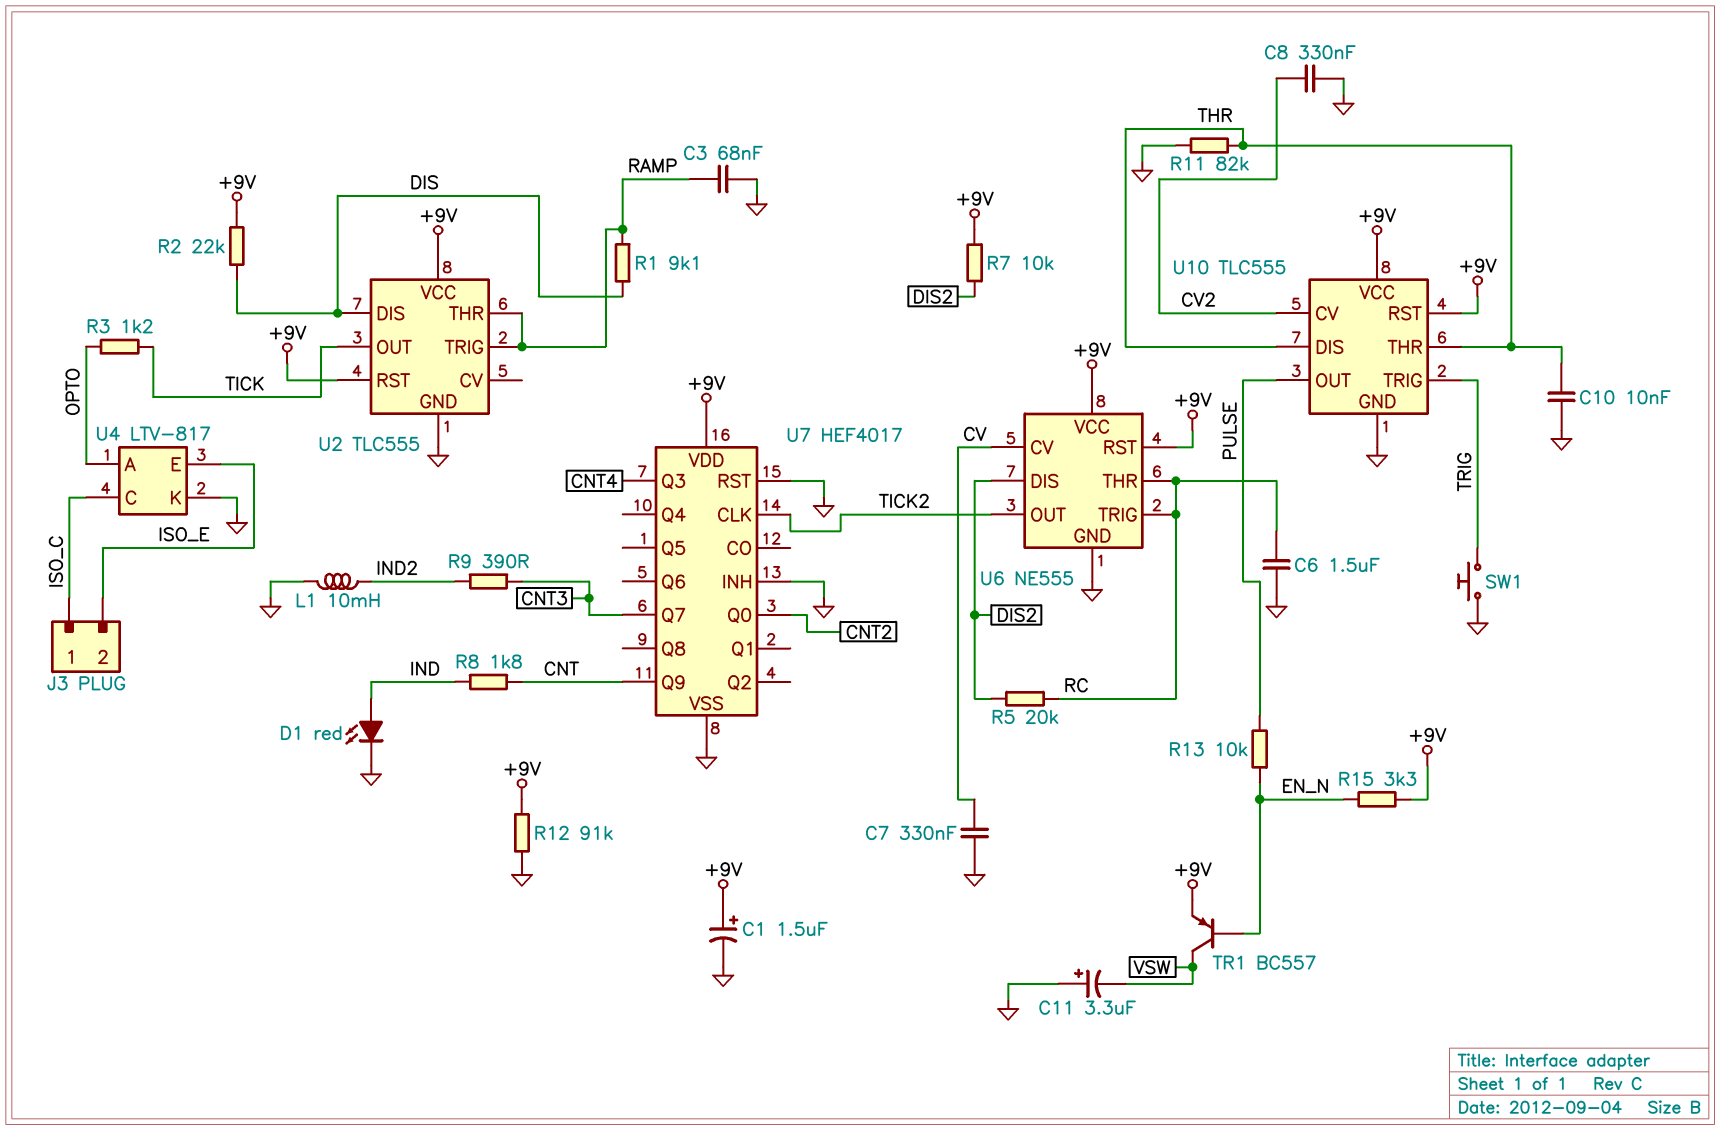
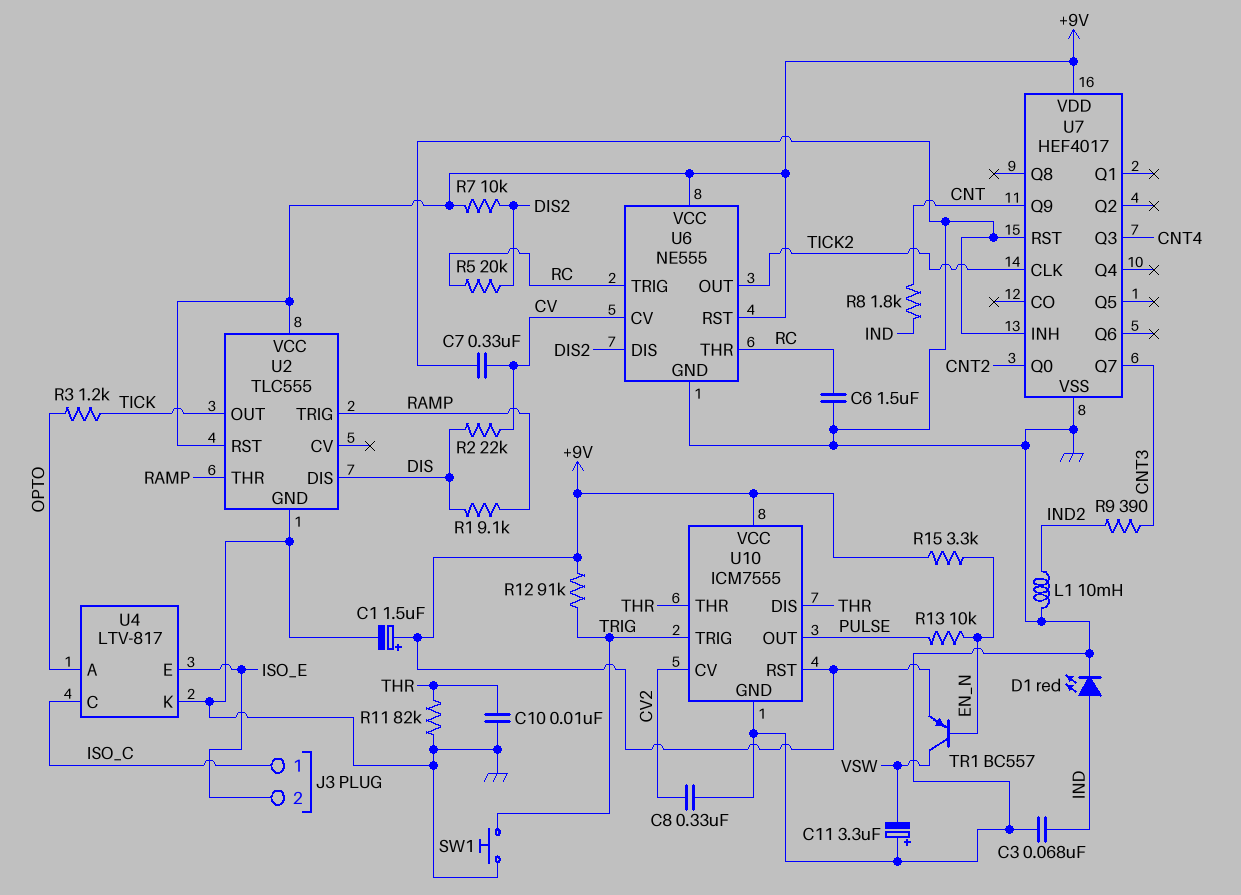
C3: 68nF (GND, RAMP) -> 68nF (GND, IND)
R2: 22k (+9V, DIS) -> 22k (CV, DIS)
R12: 91k (+9V, GND) -> 91k (+9V, TRIG)
U10: TLC555 -> ICM7555

